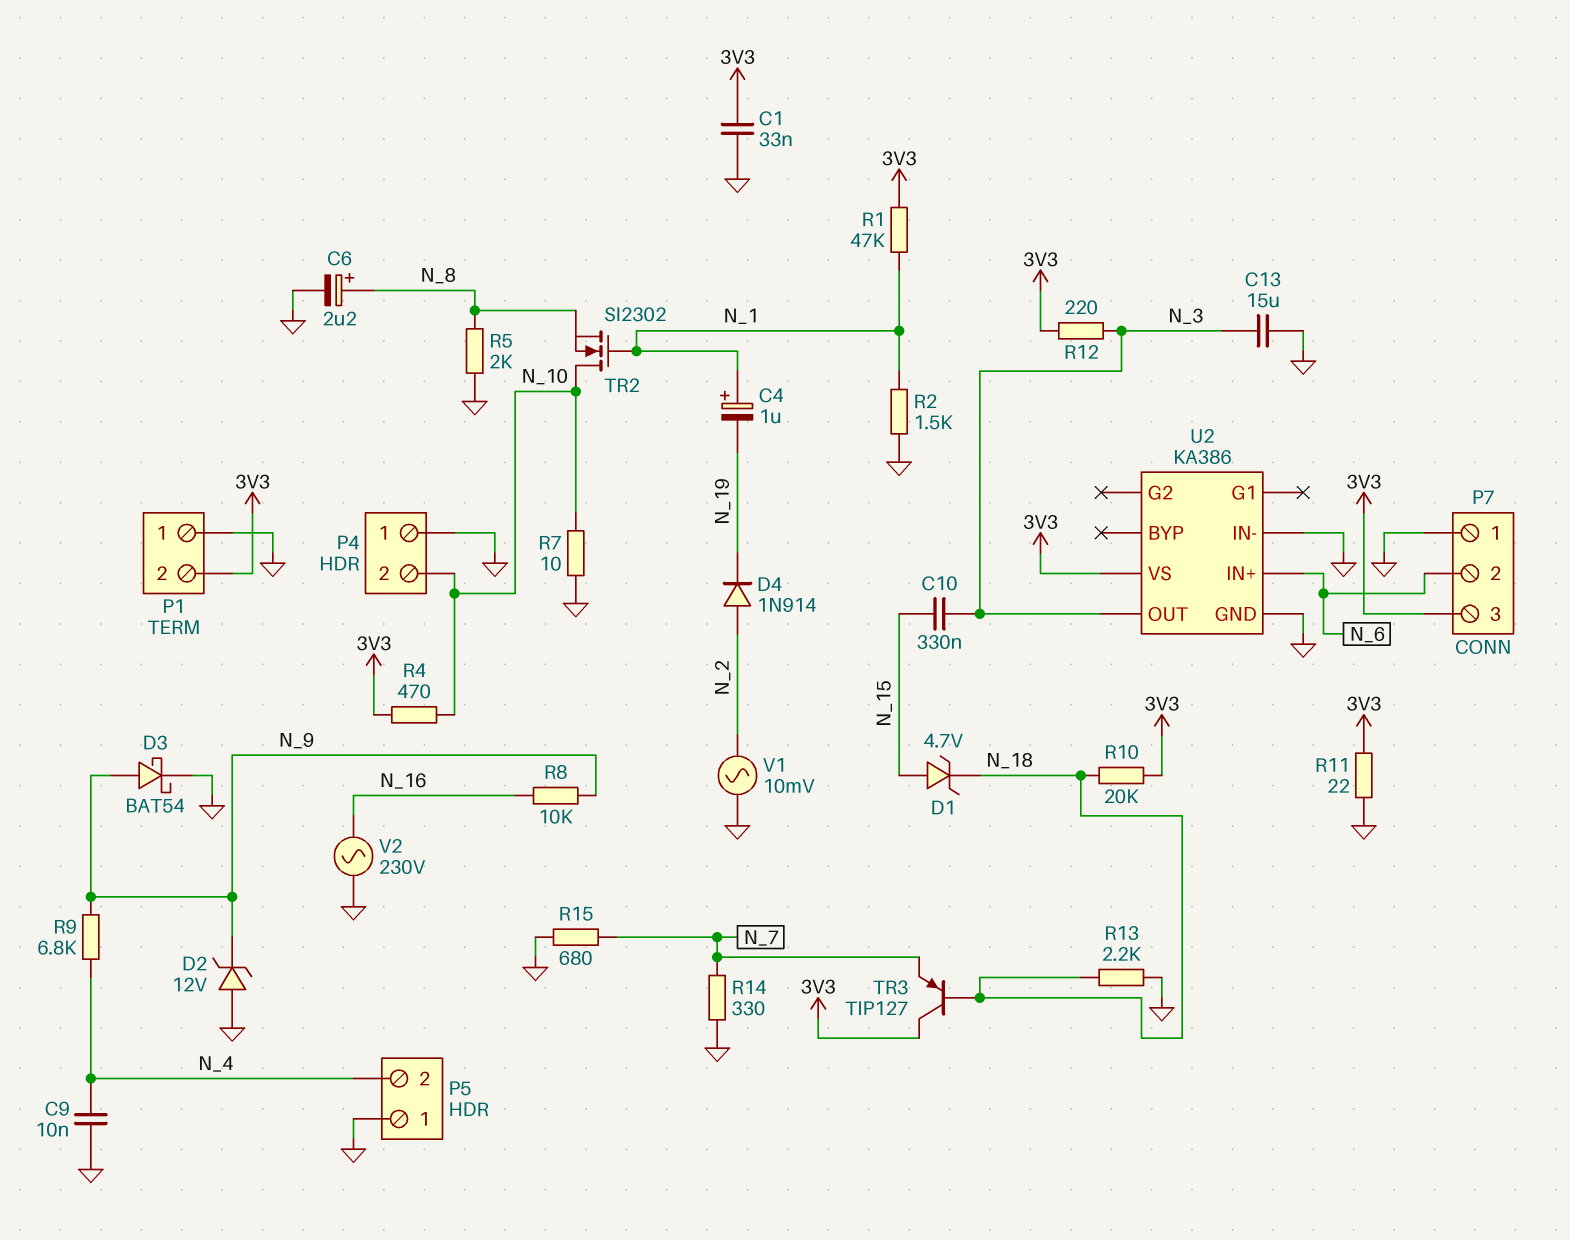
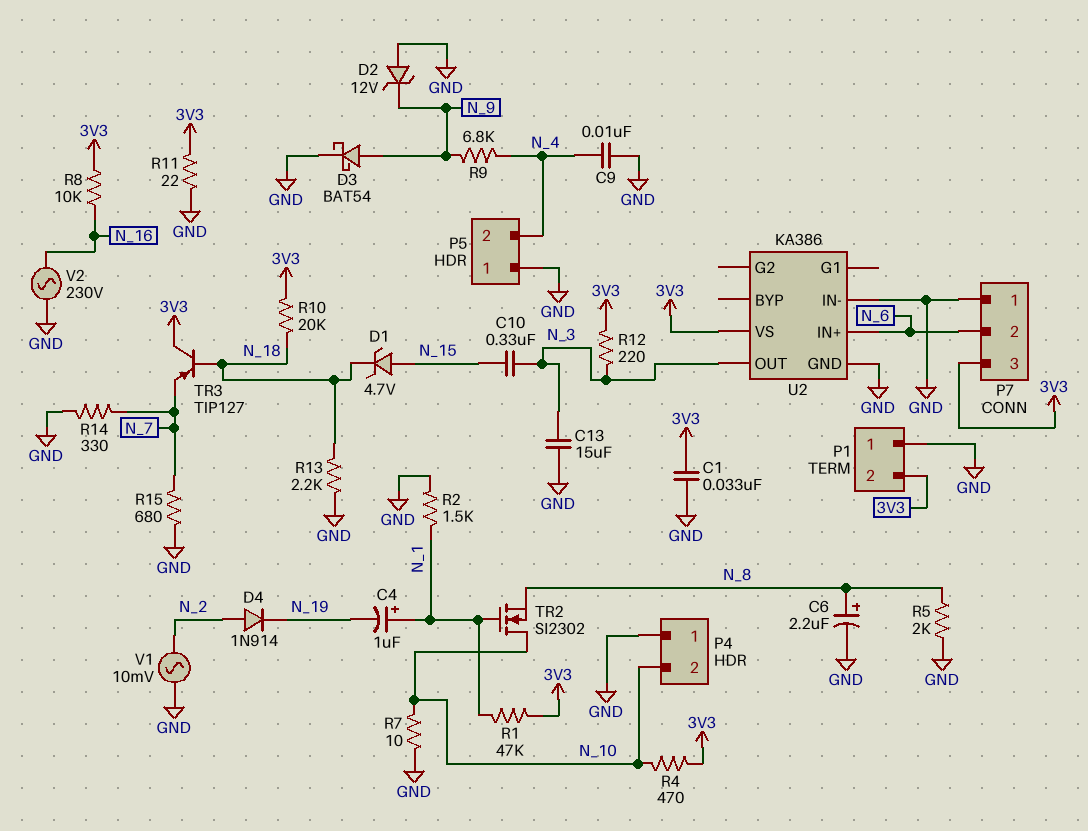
R8: 10k (N_9, N_16) -> 10k (3V3, N_16)

